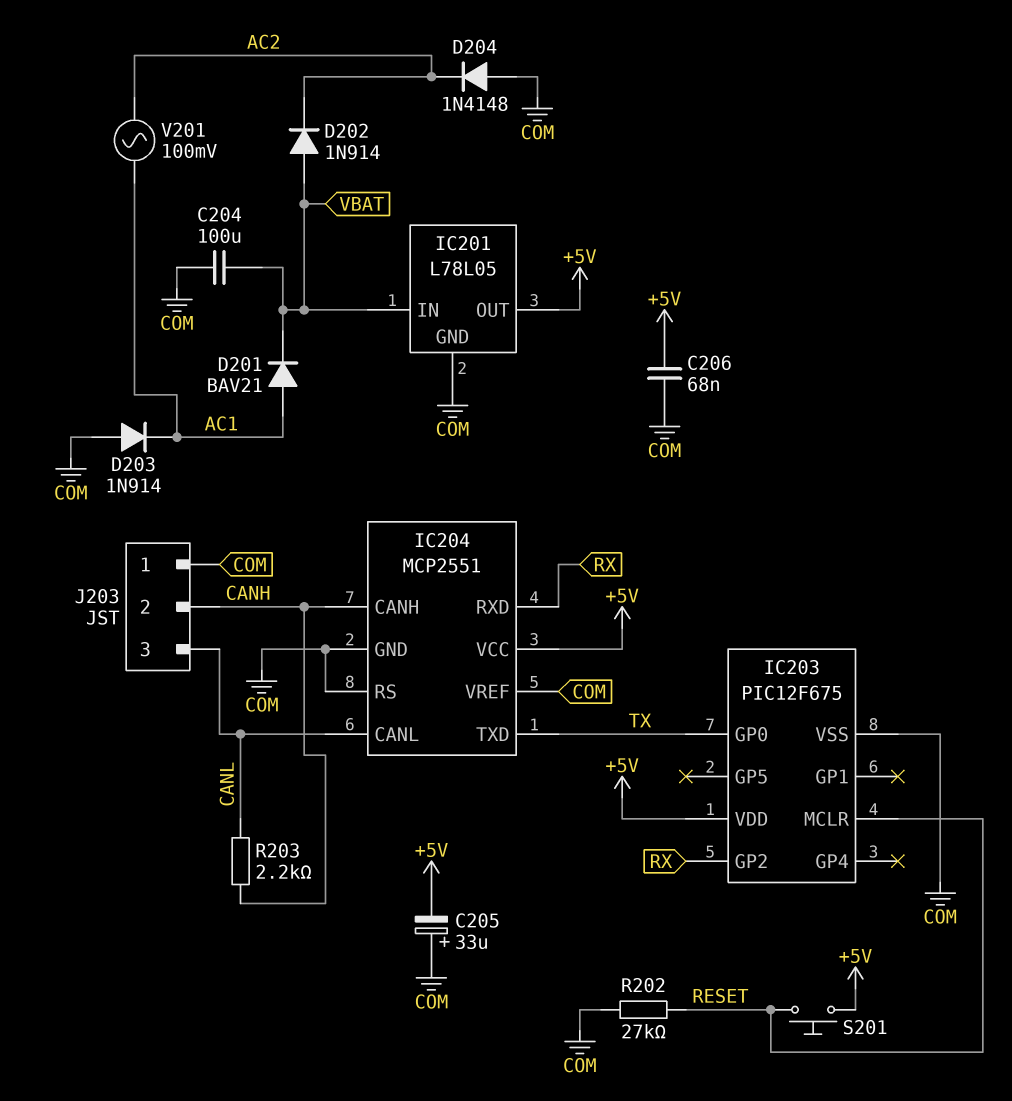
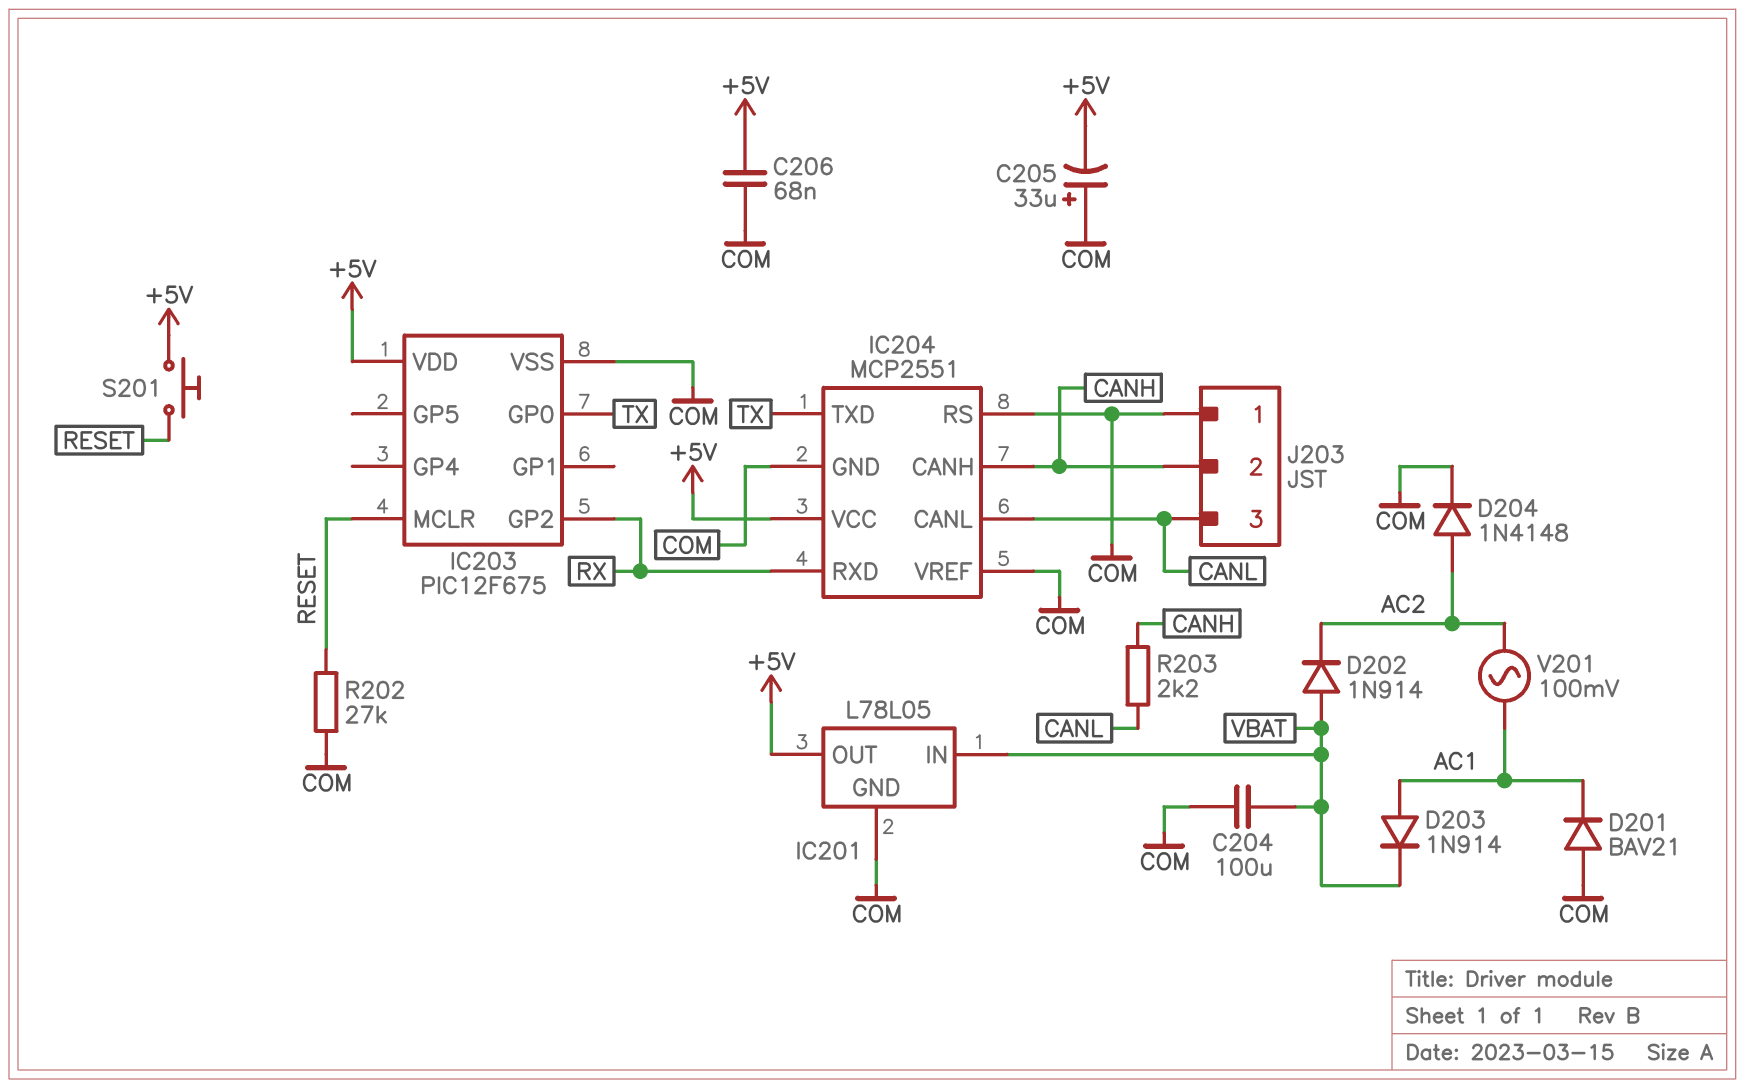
D201: diode BAV21 (A AC1, K VBAT) -> diode BAV21 (A COM, K AC1)
D203: diode 1N914 (A COM, K AC1) -> diode 1N914 (A AC1, K VBAT)
D204: diode 1N4148 (A COM, K AC2) -> diode 1N4148 (A AC2, K COM)

